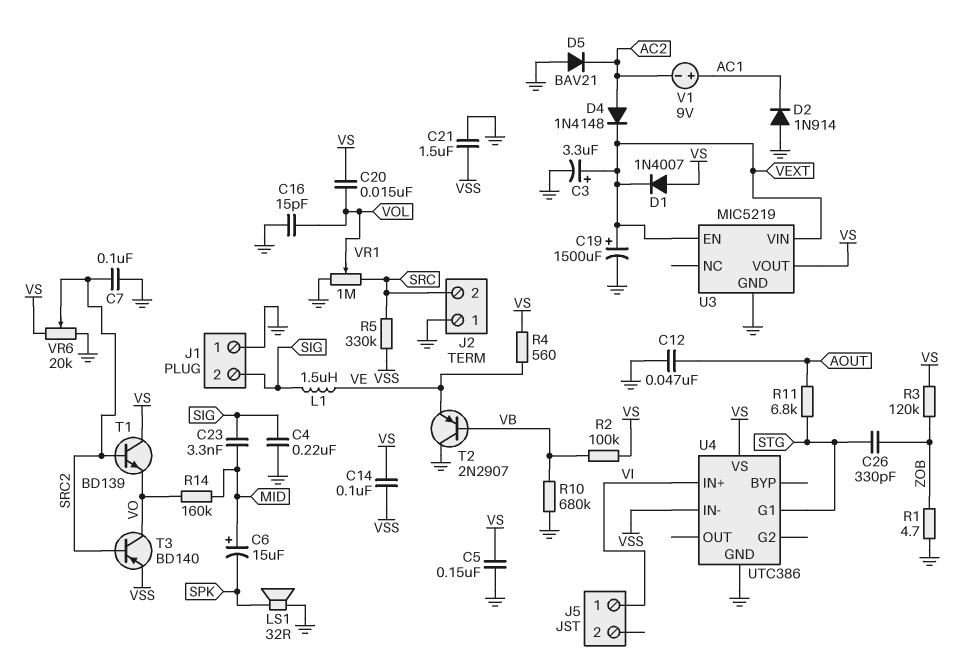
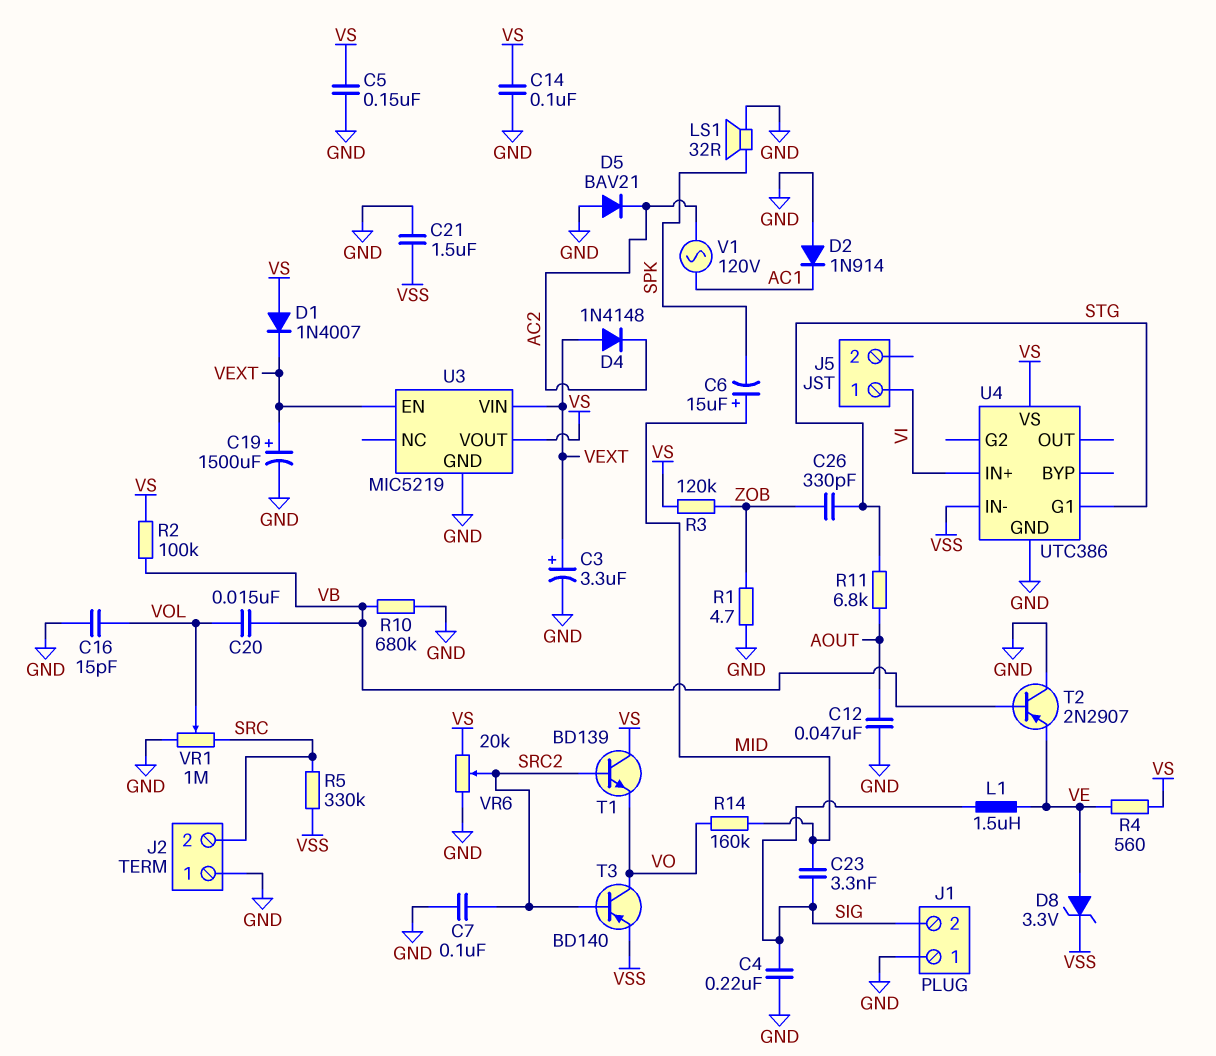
C14: 100nF (VS, VSS) -> 100nF (GND, VS)
C20: 15nF (VOL, VS) -> 15nF (VB, VOL)
D4: diode 1N4148 (A AC2, K VEXT) -> diode 1N4148 (A VEXT, K AC2)
D8: none -> zener 3.3V (A VE, K VSS)
V1: 9V (plus AC1, minus AC2) -> AC 120V (AC1, AC2)

